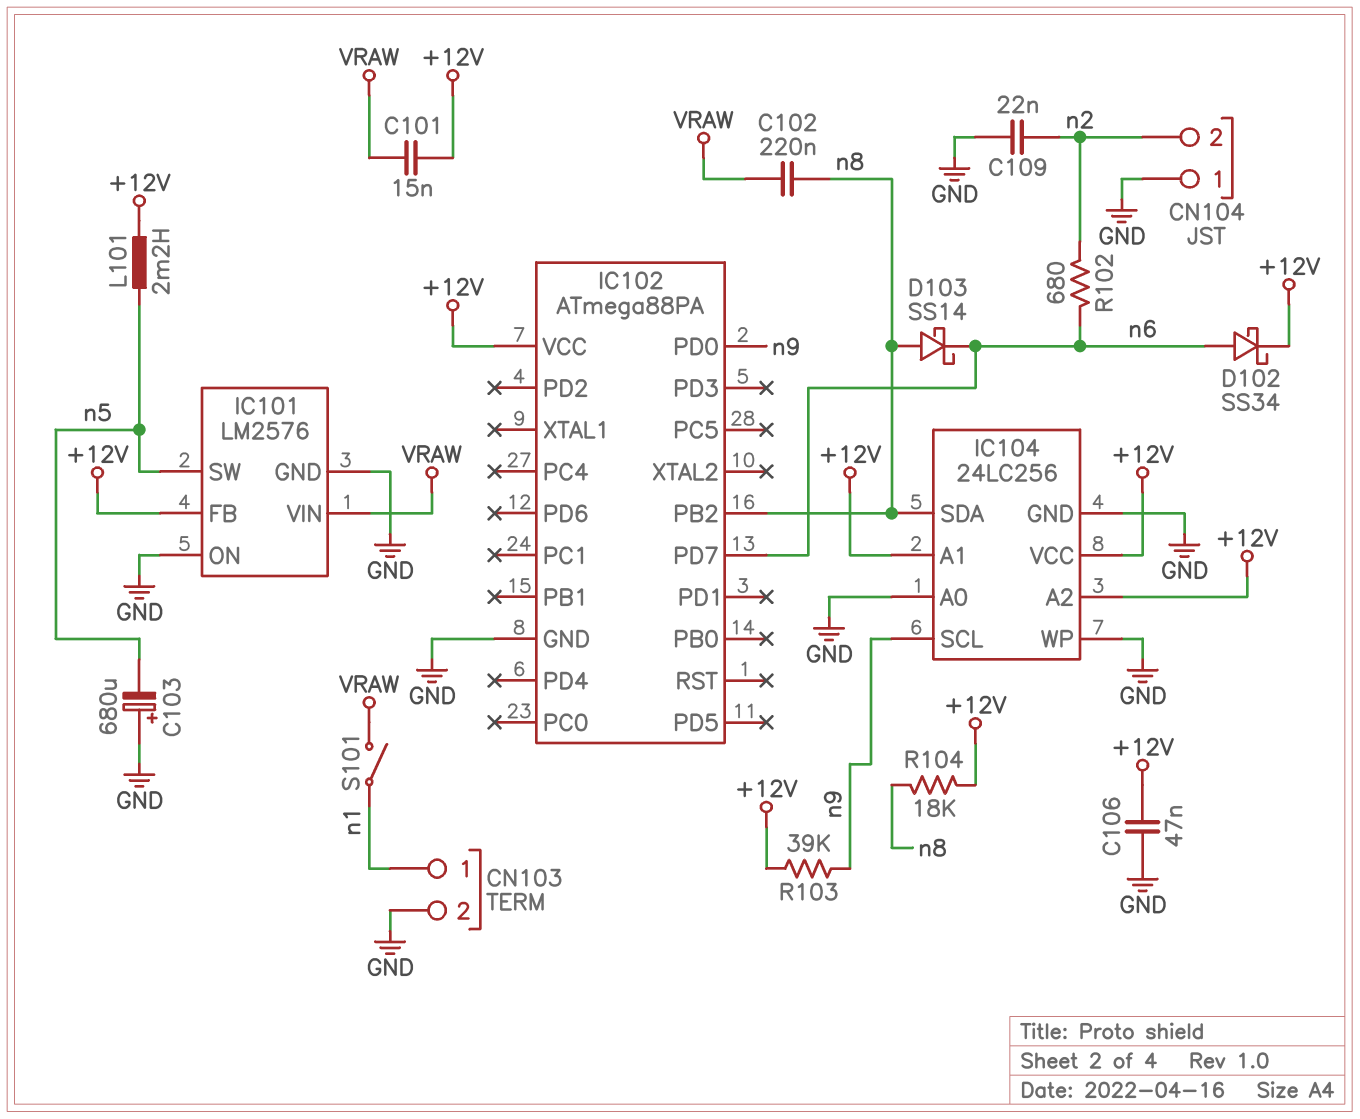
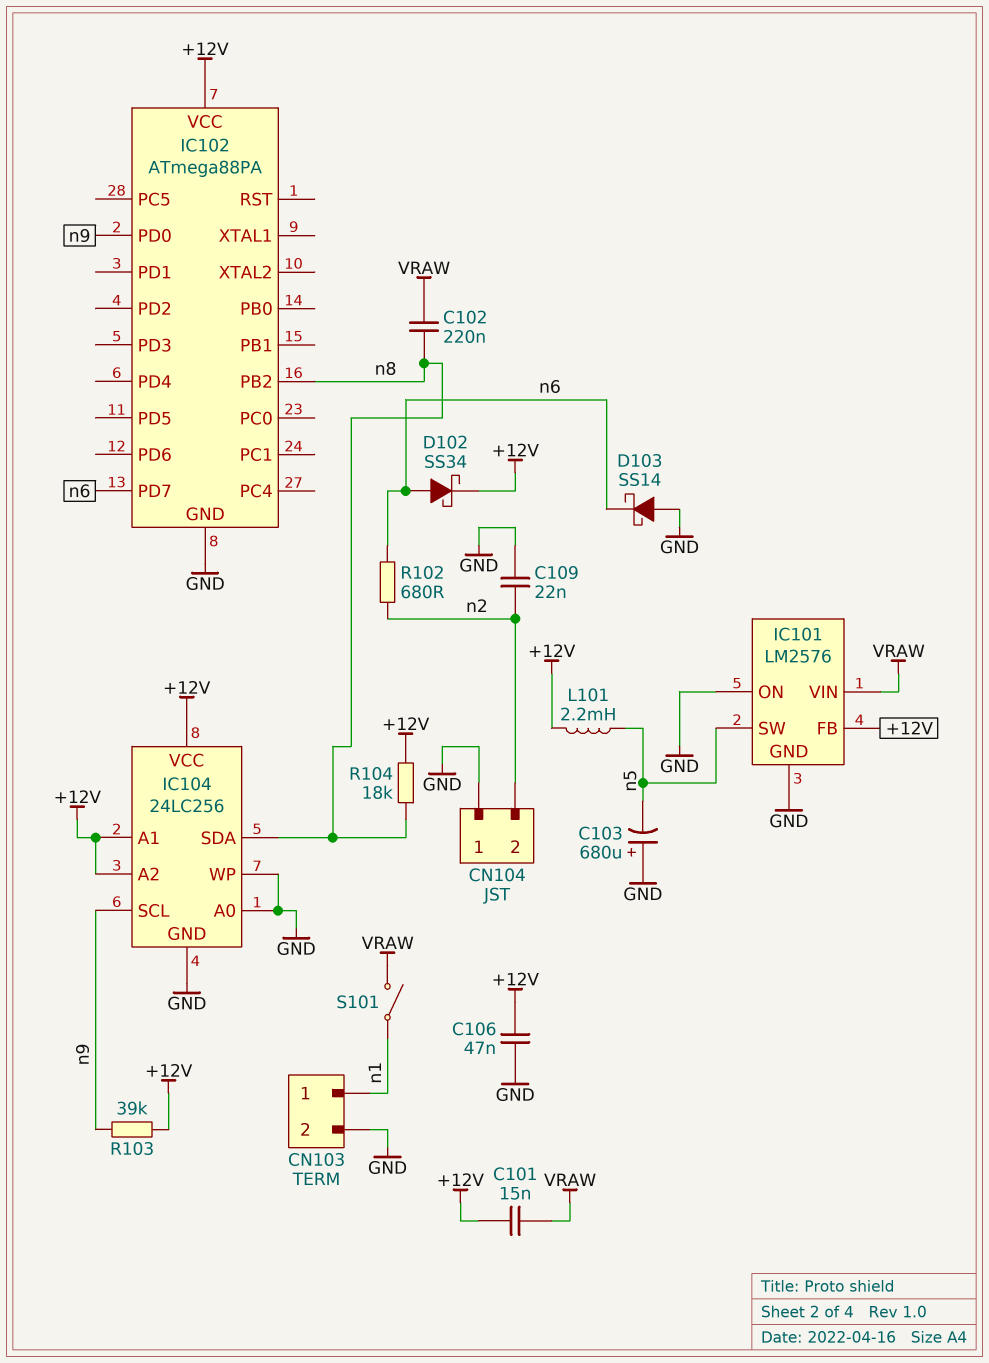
D103: schottky SS14 (A n8, K n6) -> schottky SS14 (A GND, K n6)

